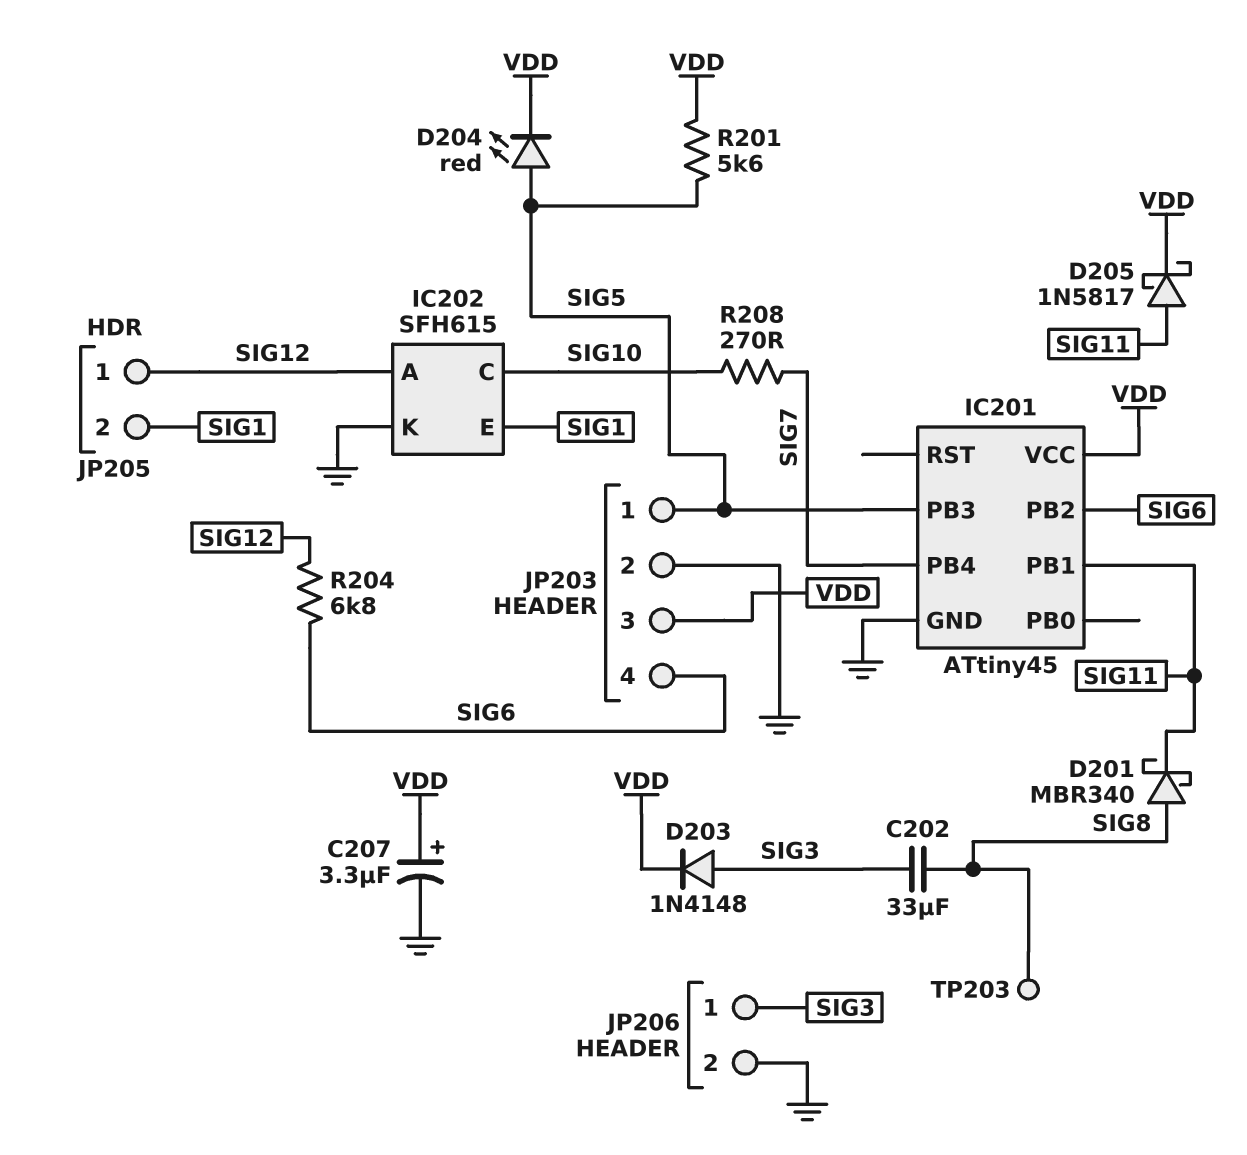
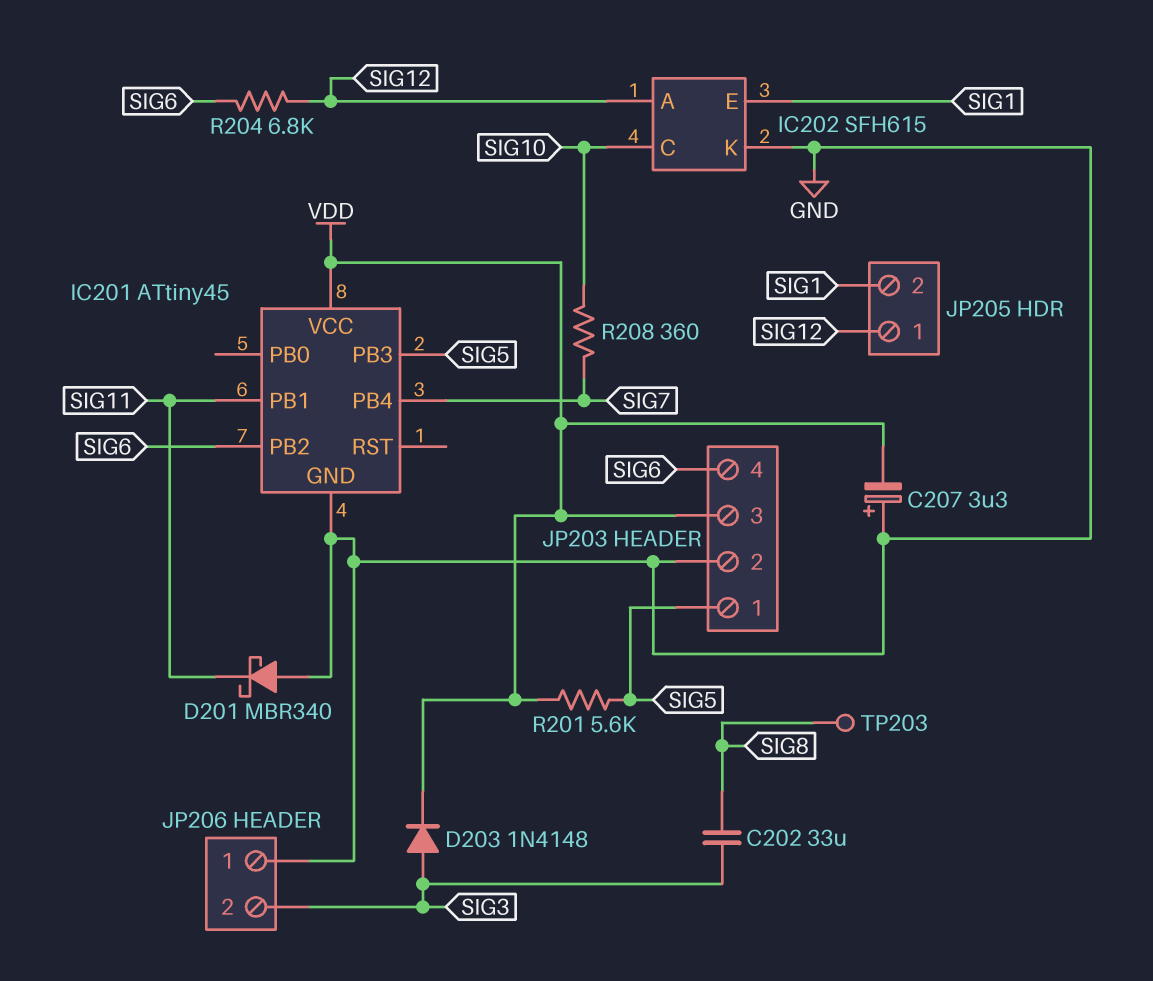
C207: 3.3uF (plus VDD, minus GND) -> 3.3uF (plus GND, minus VDD)
D201: schottky MBR340 (A SIG8, K SIG11) -> schottky MBR340 (A GND, K SIG11)
D204: LED red (A SIG5, K VDD) -> none
D205: schottky 1N5817 (A SIG11, K VDD) -> none
JP206 pin 1: SIG3 -> GND
JP206 pin 2: GND -> SIG3
R208: 270 (SIG7, SIG10) -> 360 (SIG7, SIG10)

